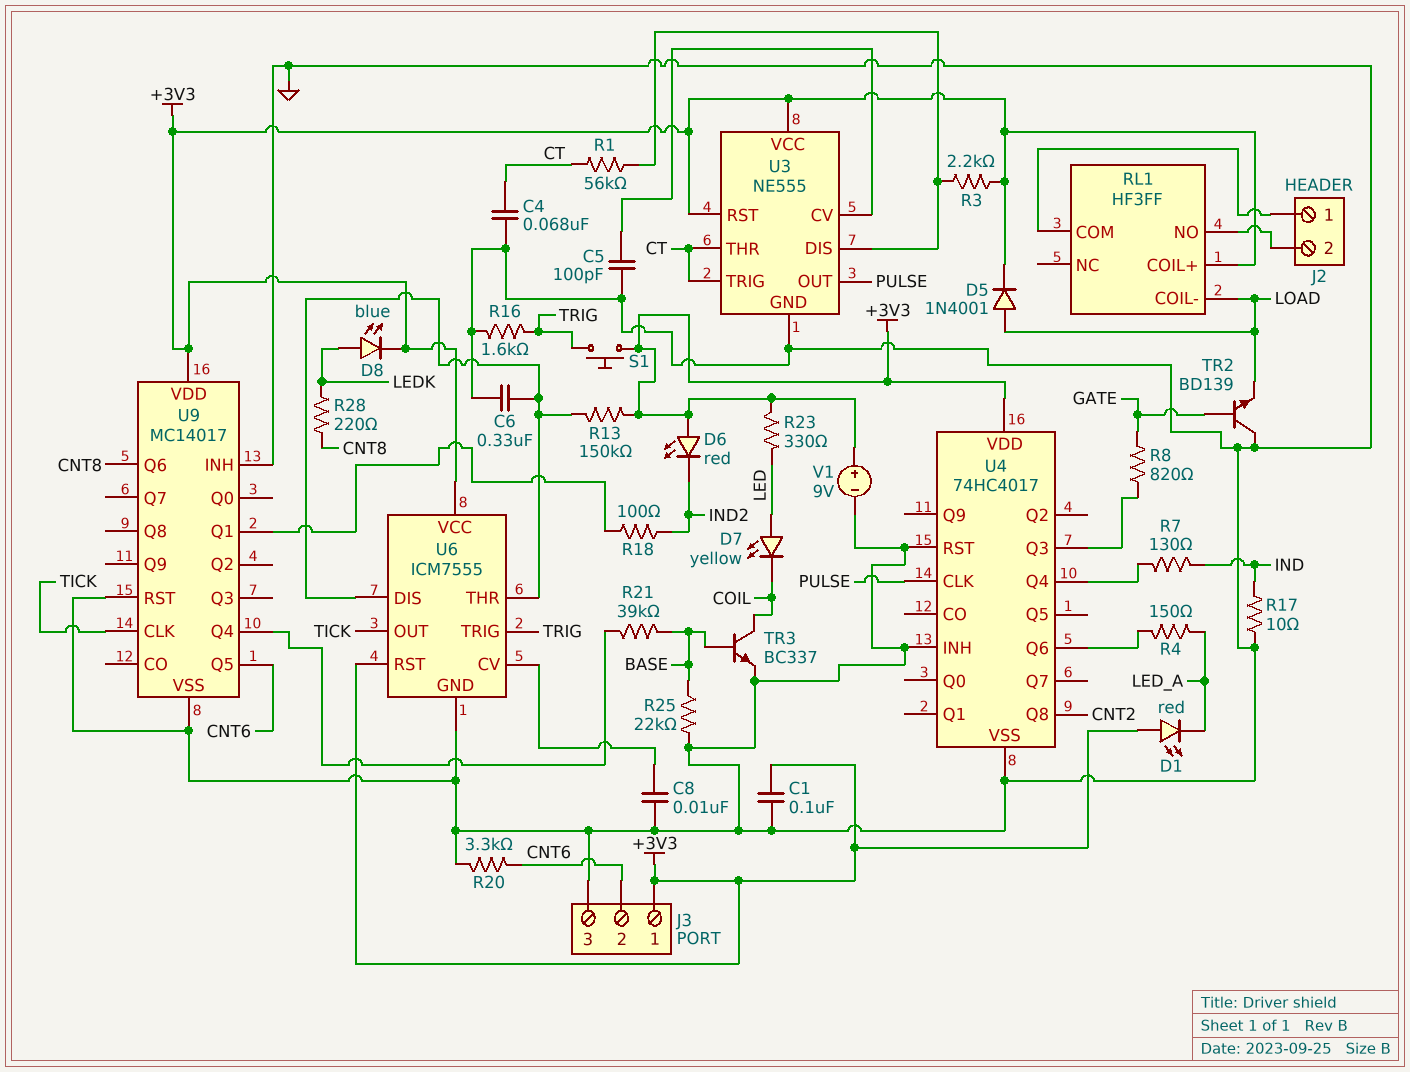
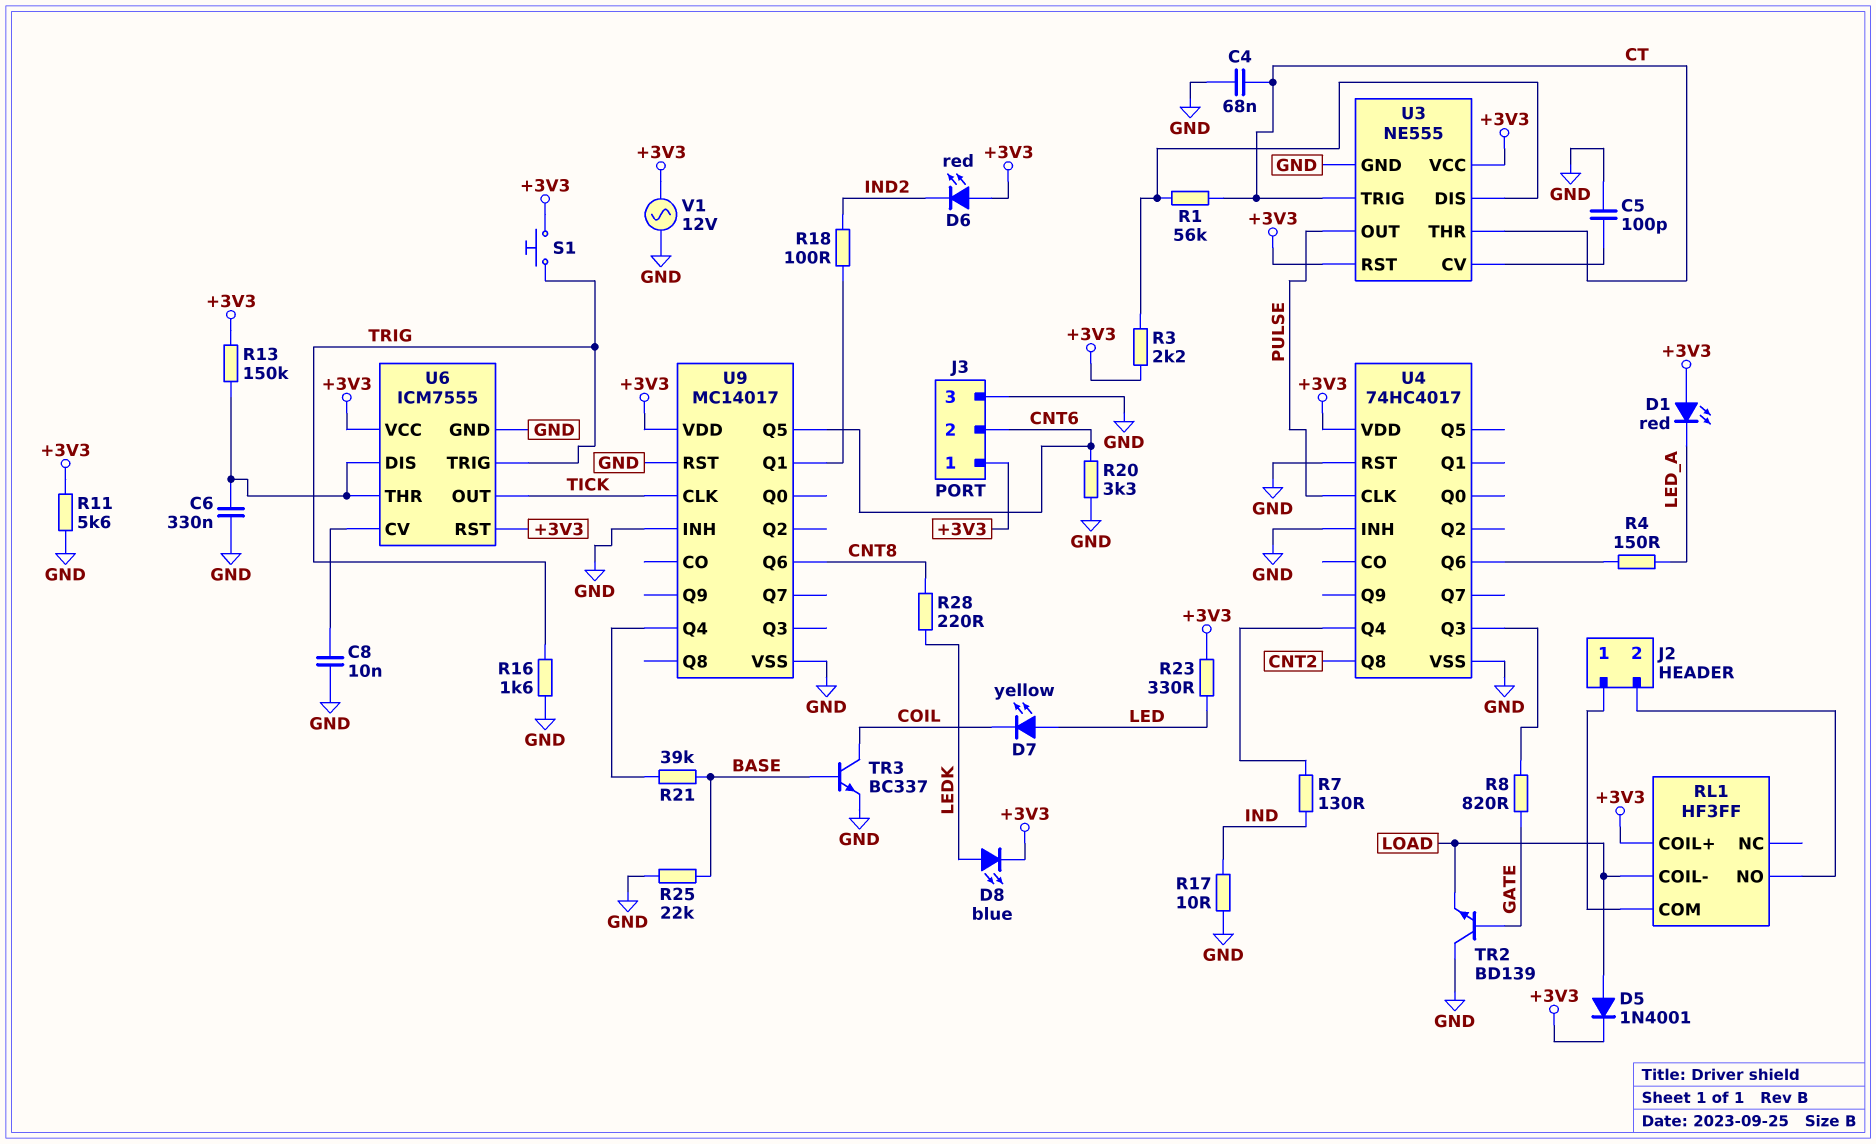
C1: 100nF (+3V3, GND) -> none
R11: none -> 5.6k (+3V3, GND)
V1: 9V (plus +3V3, minus GND) -> AC 12V (+3V3, GND)

